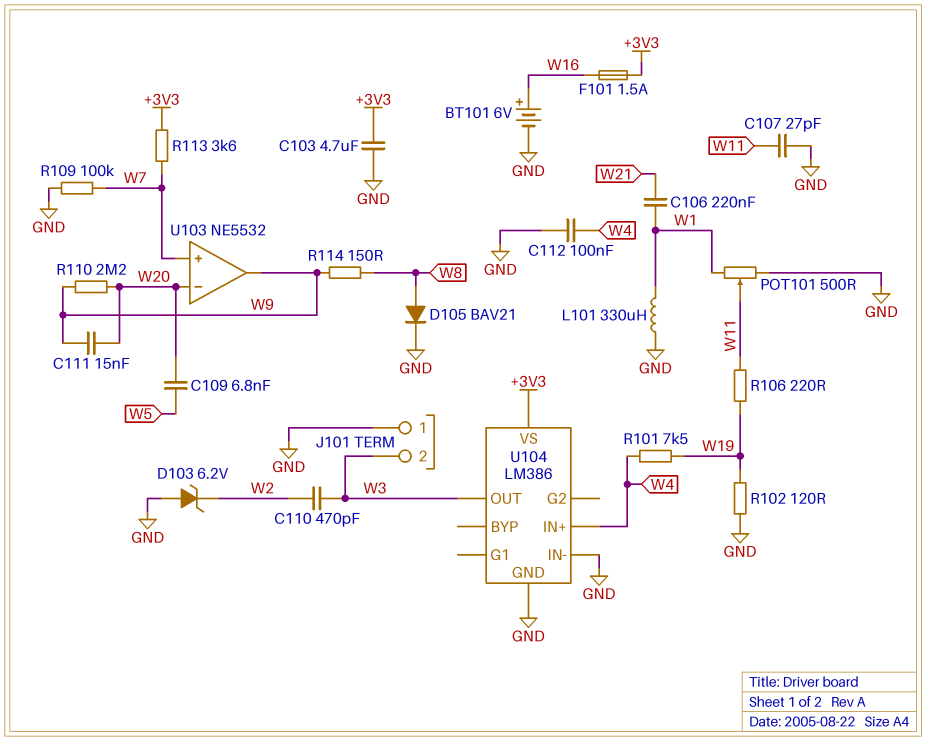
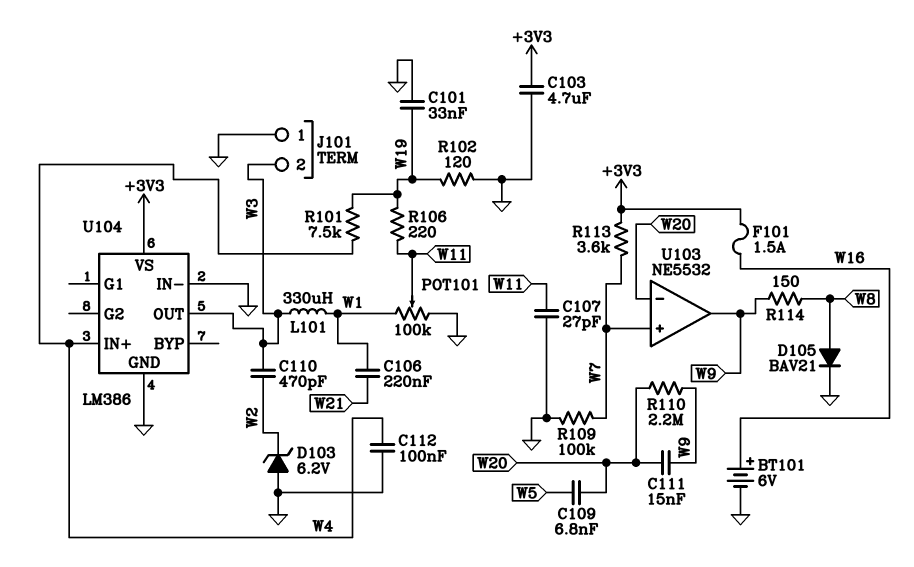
C101: none -> 33nF (GND, W19)
L101: 330uH (GND, W1) -> 330uH (W1, W3)
POT101: 500 (GND, W1, wiper W11) -> 100k (GND, W1, wiper W11)

